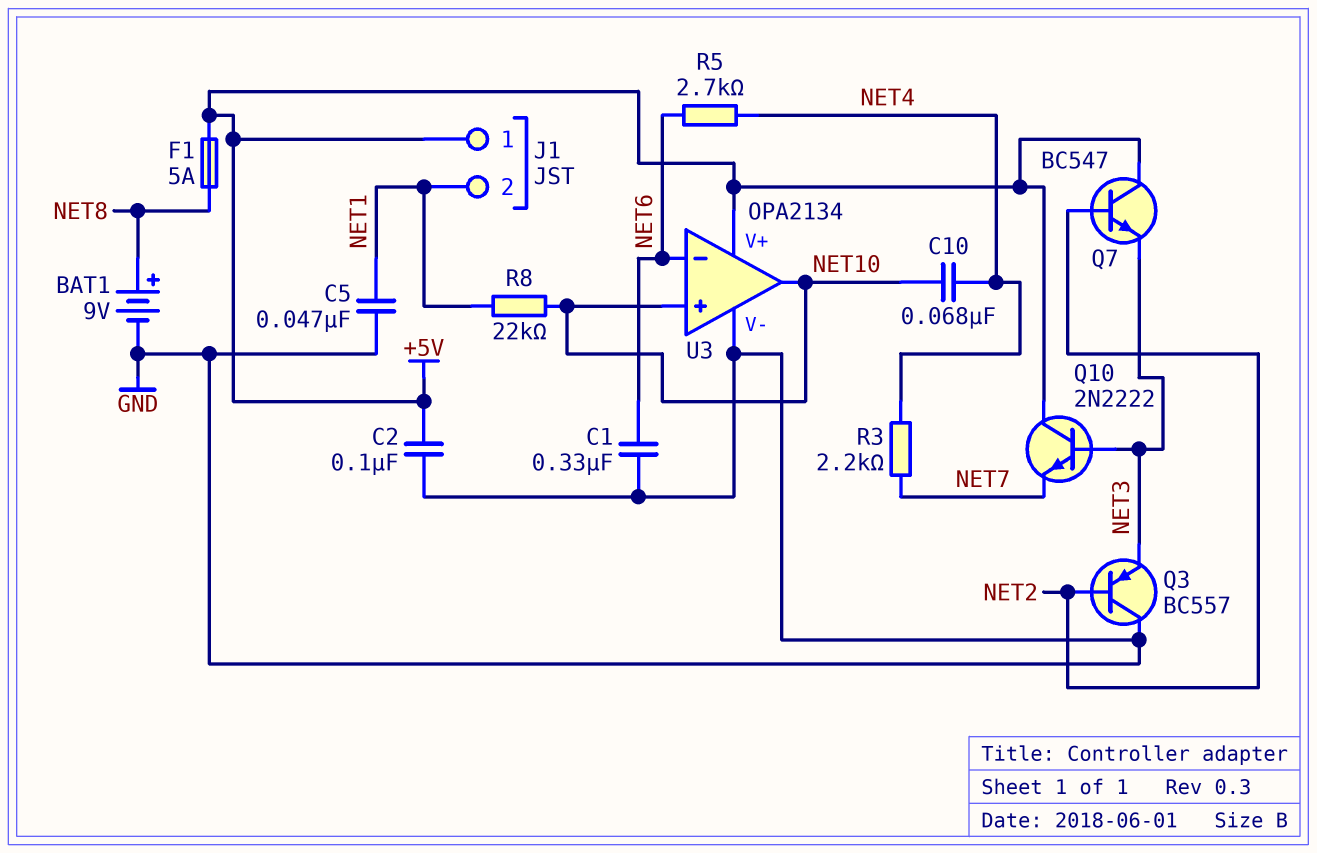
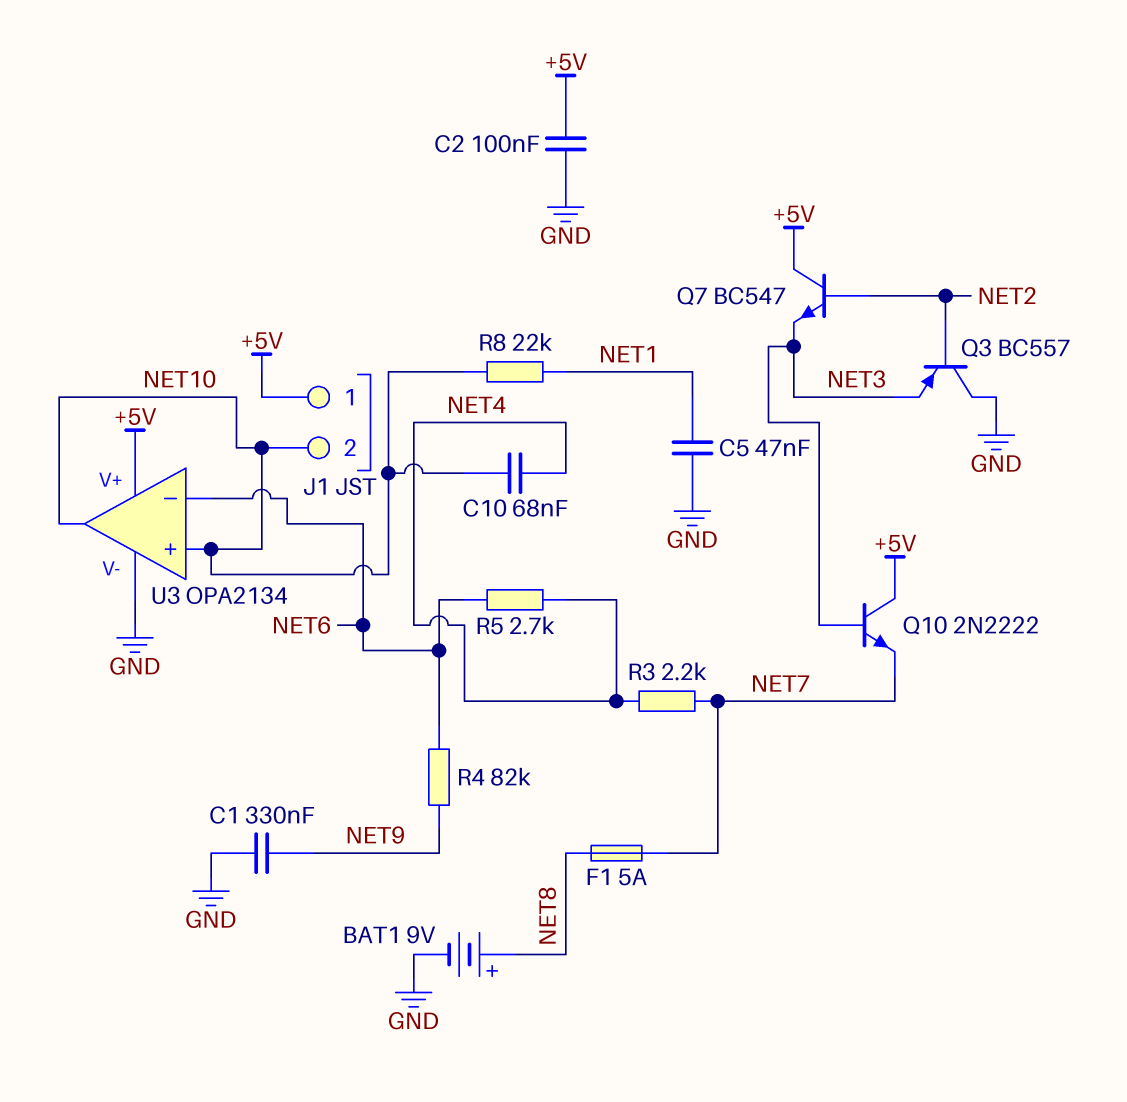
C1: 330nF (GND, NET6) -> 330nF (GND, NET9)
F1: 5A (+5V, NET8) -> 5A (NET7, NET8)
J1 pin 2: NET1 -> NET10
R4: none -> 82k (NET6, NET9)

